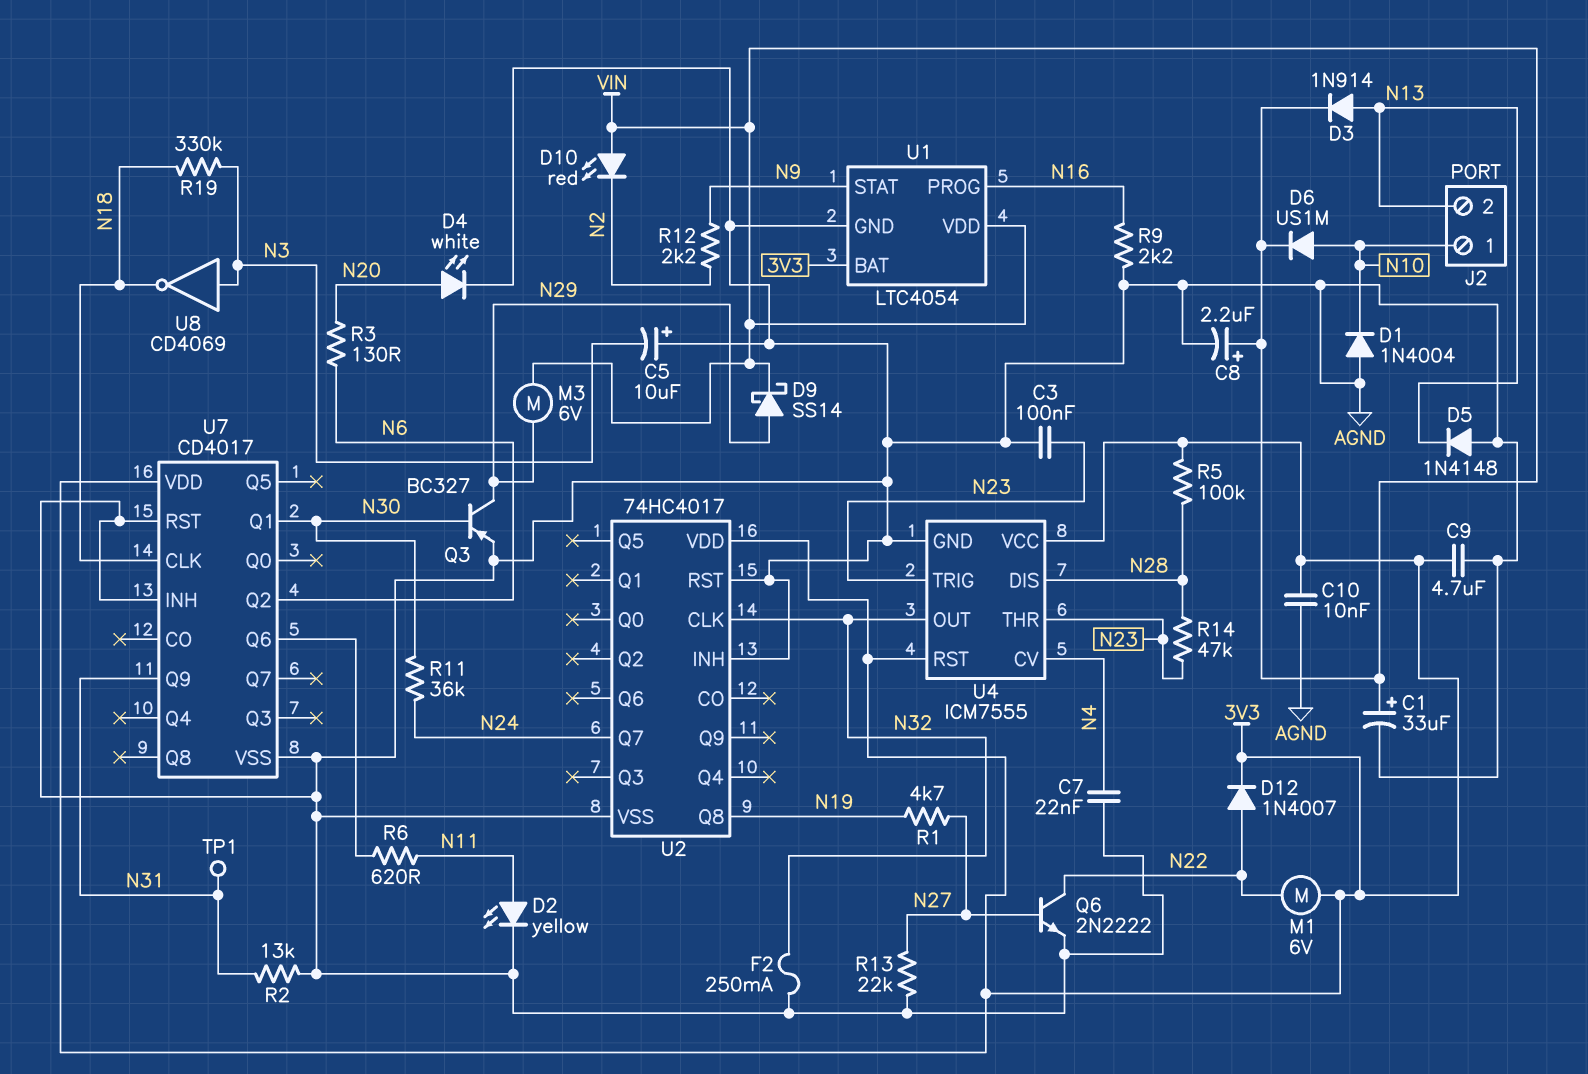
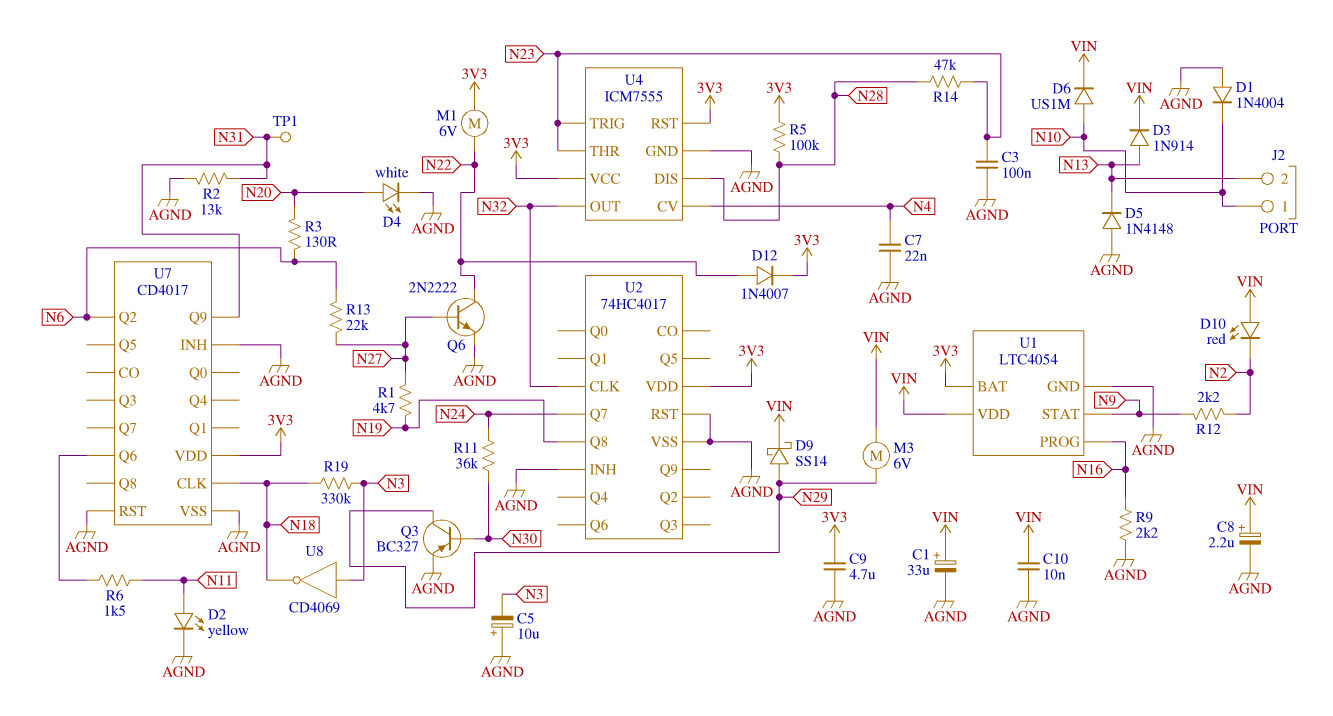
C10: 10nF (3V3, AGND) -> 10nF (AGND, VIN)
F2: 250mA (AGND, N32) -> none
R6: 620 (N11, U7/Q6) -> 1.5k (N11, U7/Q6)
R13: 22k (AGND, N27) -> 22k (N6, N27)
U7 pin Q1: N30 -> none

